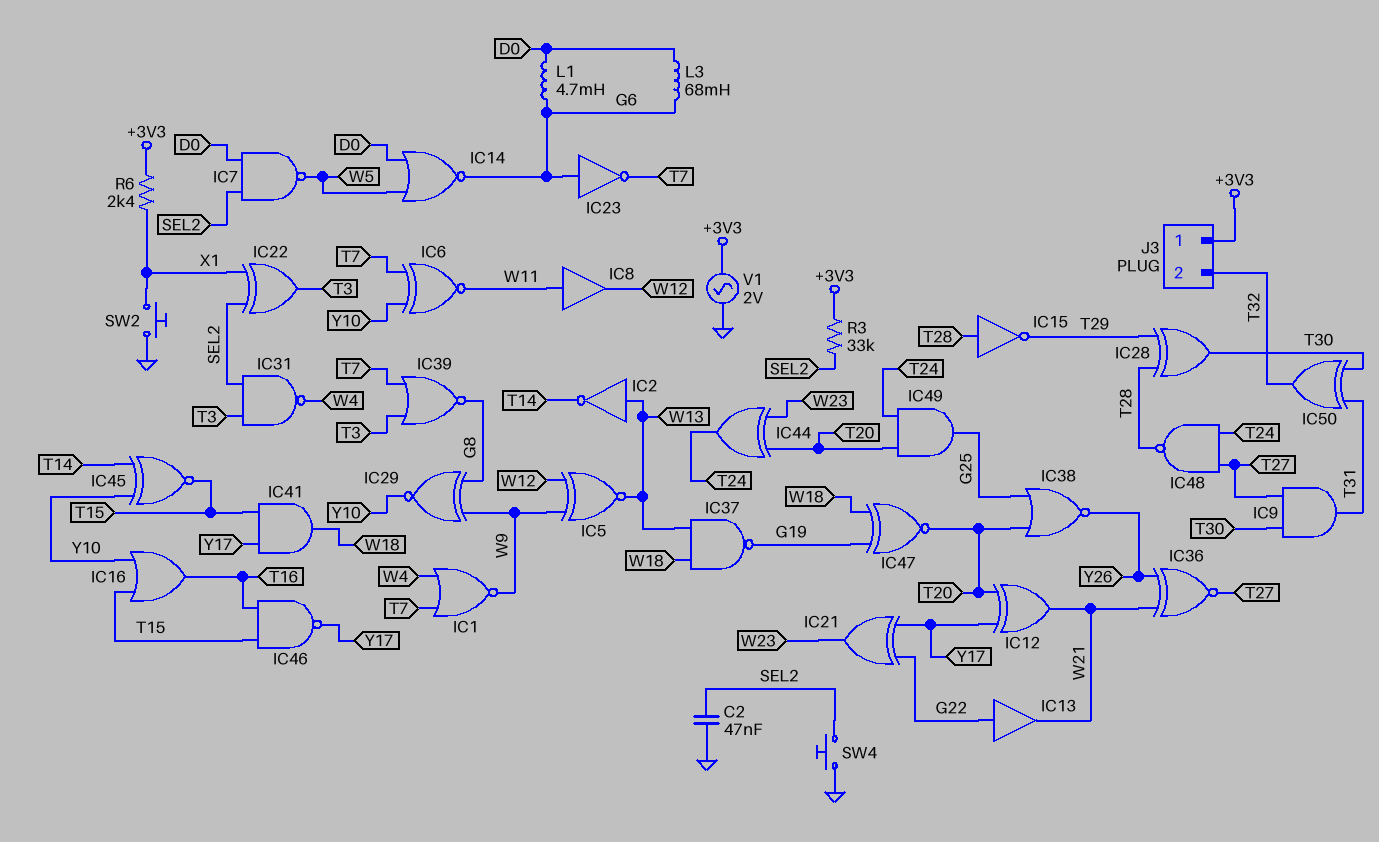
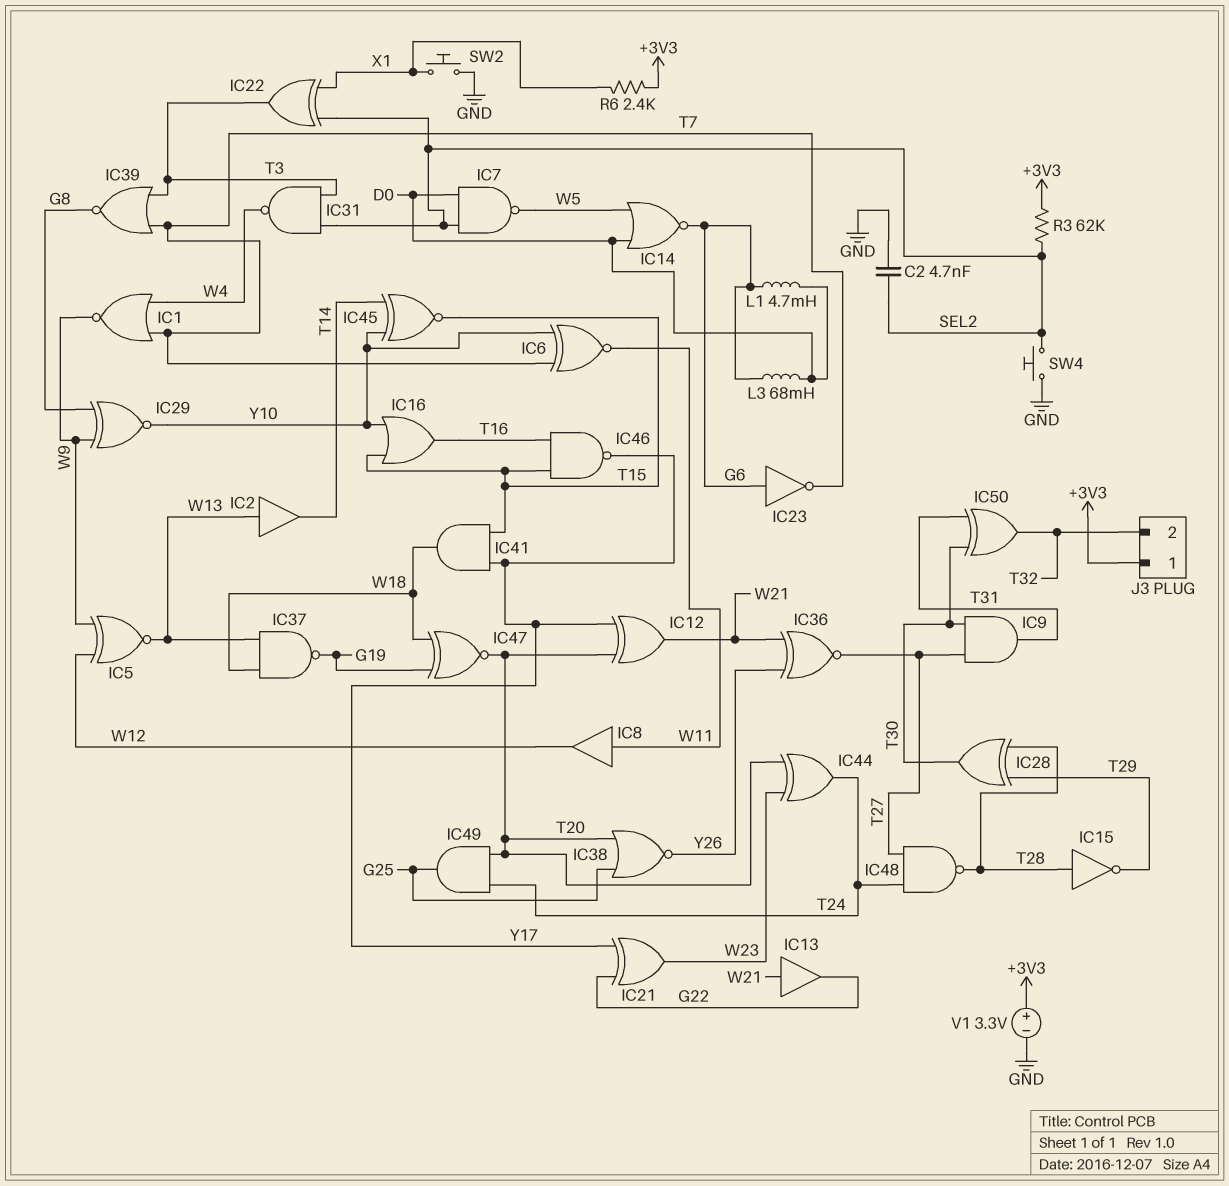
C2: 47nF (GND, SEL2) -> 4.7nF (GND, SEL2)
IC2: NOT (in W13, out T14) -> buffer (in W13, out T14)
IC13: buffer (in G22, out W21) -> buffer (in W21, out G22)
R3: 33k (+3V3, SEL2) -> 62k (+3V3, SEL2)
V1: AC 2V (+3V3, GND) -> 3.3V (plus +3V3, minus GND)

